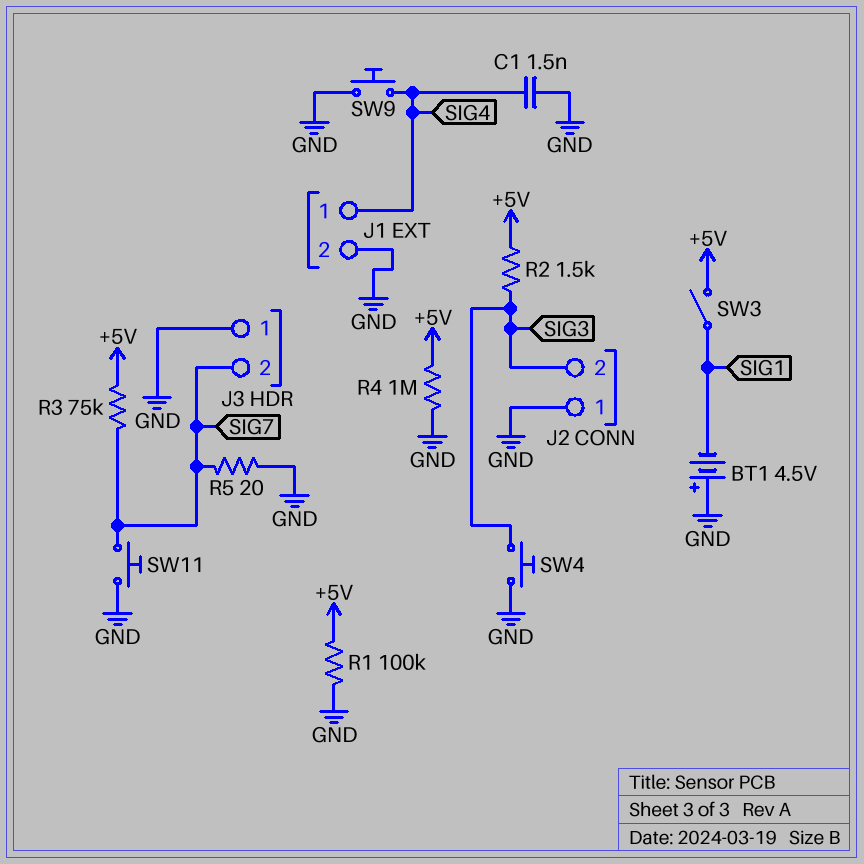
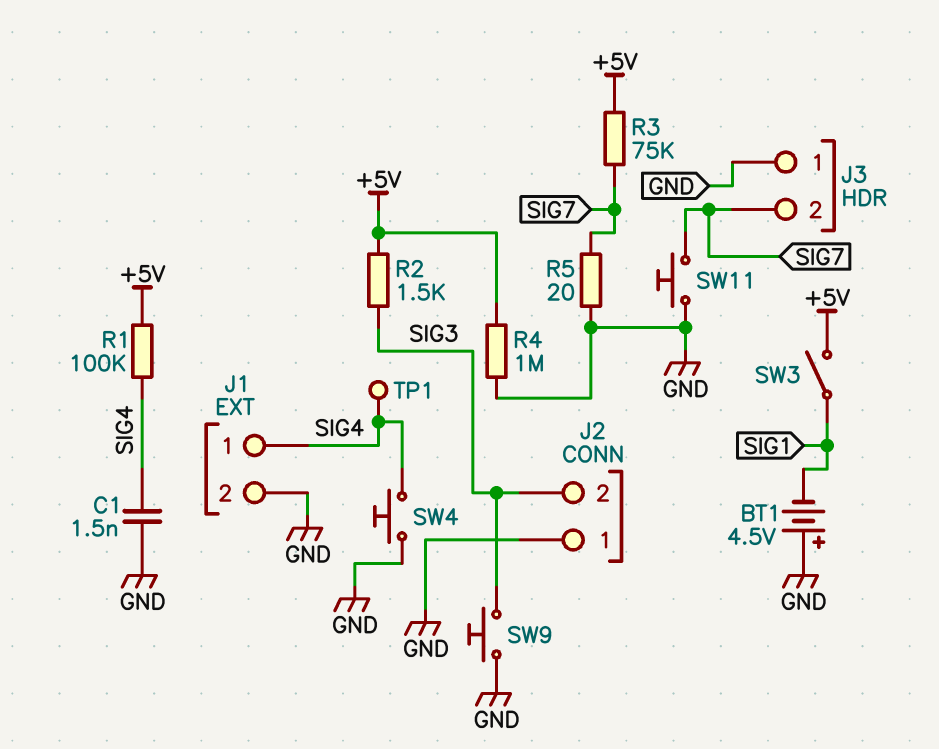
R1: 100k (+5V, GND) -> 100k (+5V, SIG4)
SW4: button (GND, SIG3) -> button (GND, SIG4)
SW9: button (GND, SIG4) -> button (GND, SIG3)
TP1: none -> test point (SIG4)

